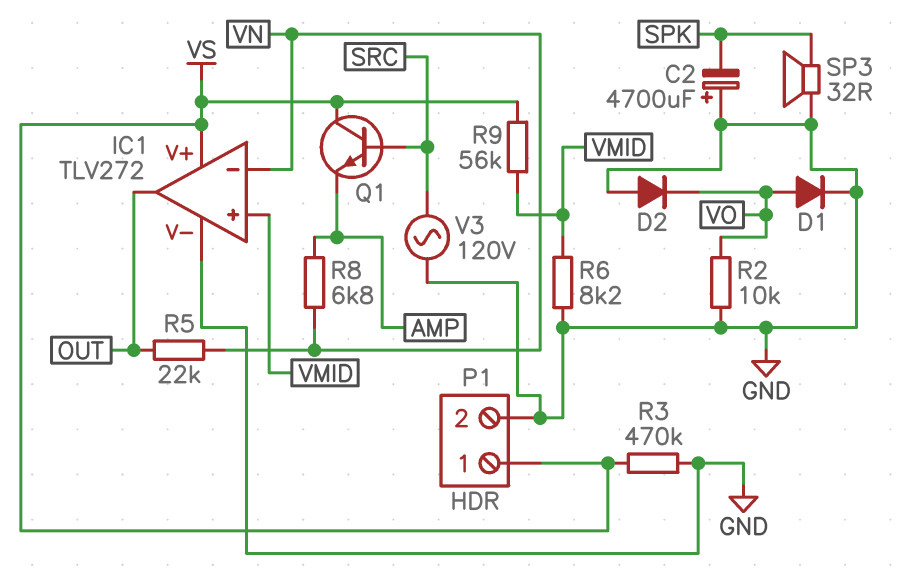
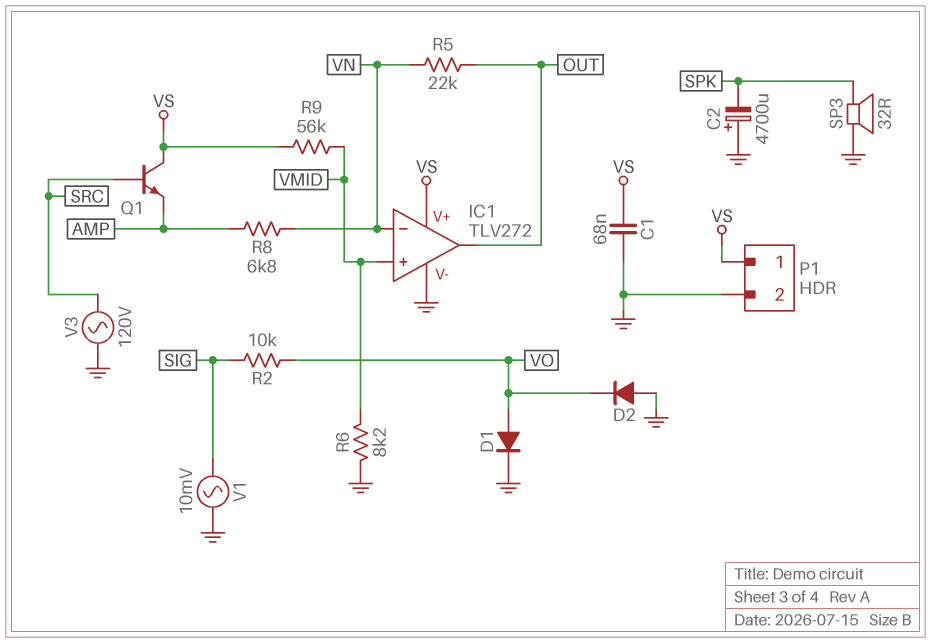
C1: none -> 68nF (GND, VS)
R2: 10k (GND, VO) -> 10k (SIG, VO)
R3: 470k (GND, VS) -> none
V1: none -> AC 10mV (GND, SIG)

